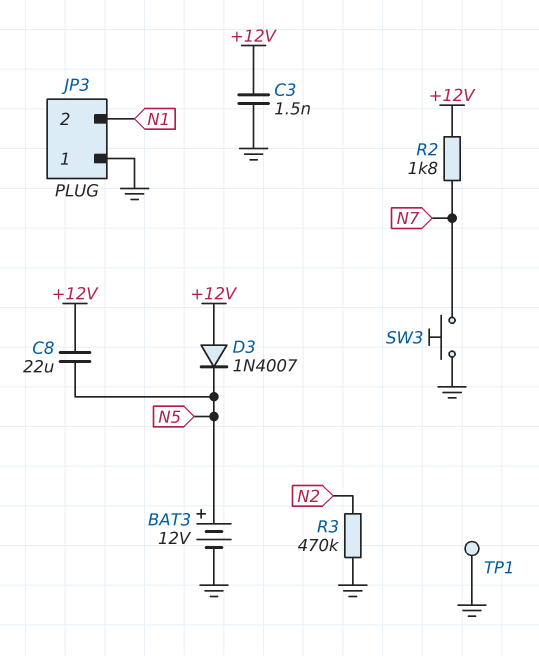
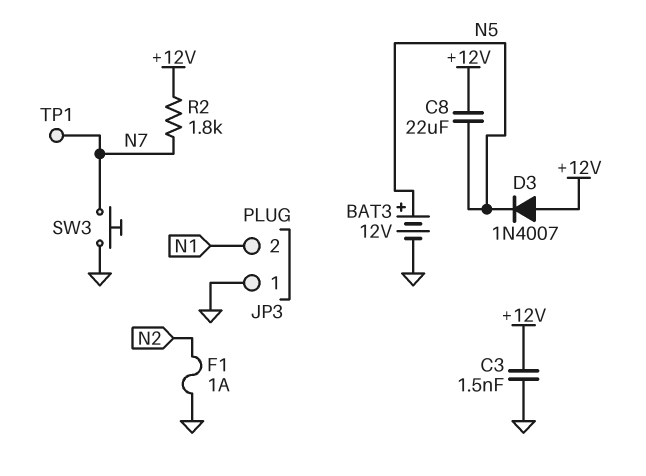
F1: none -> 1A (GND, N2)
R3: 470k (GND, N2) -> none
TP1: test point (GND) -> test point (N7)

